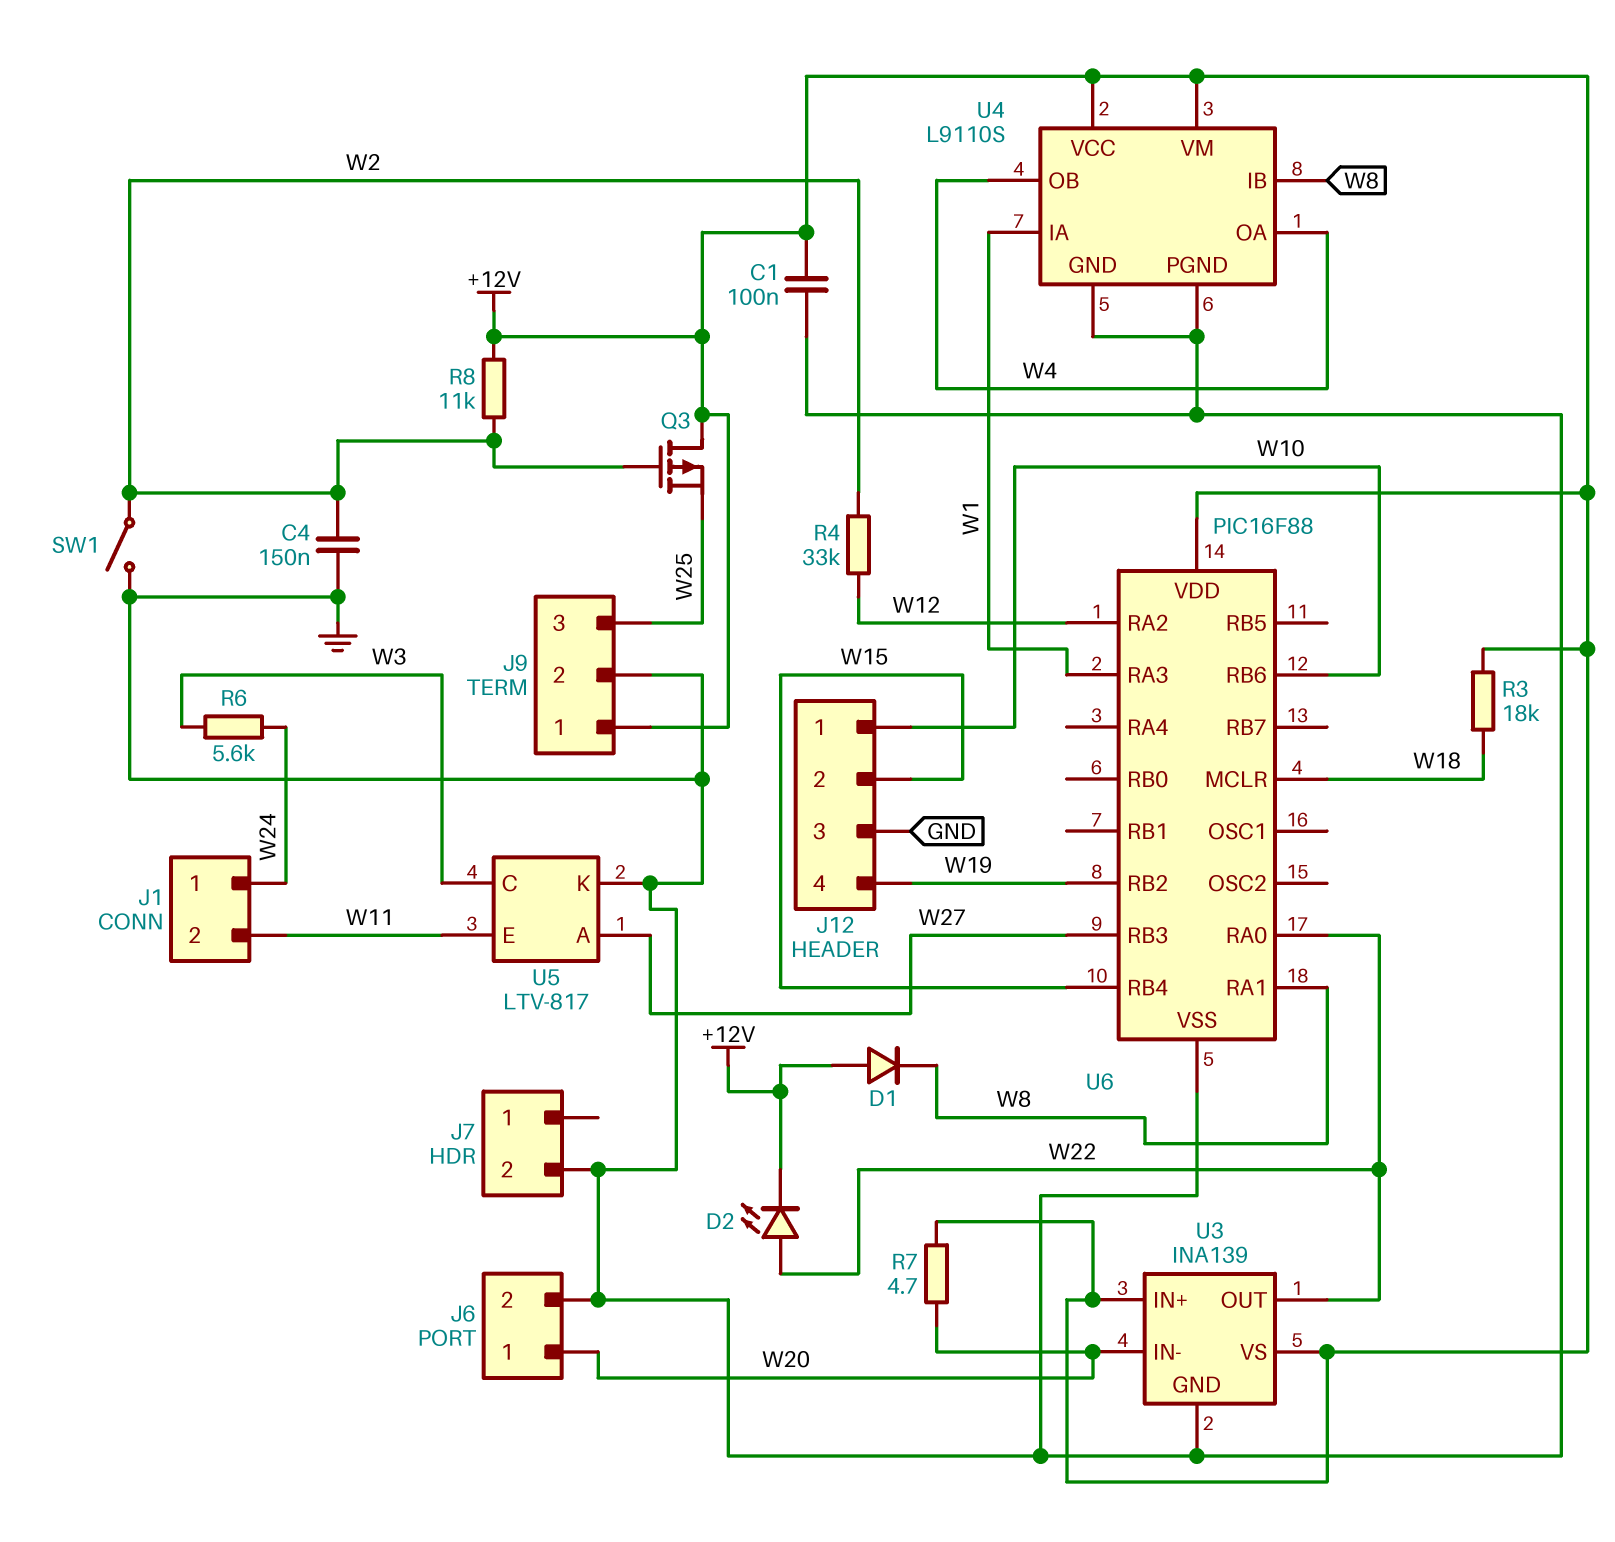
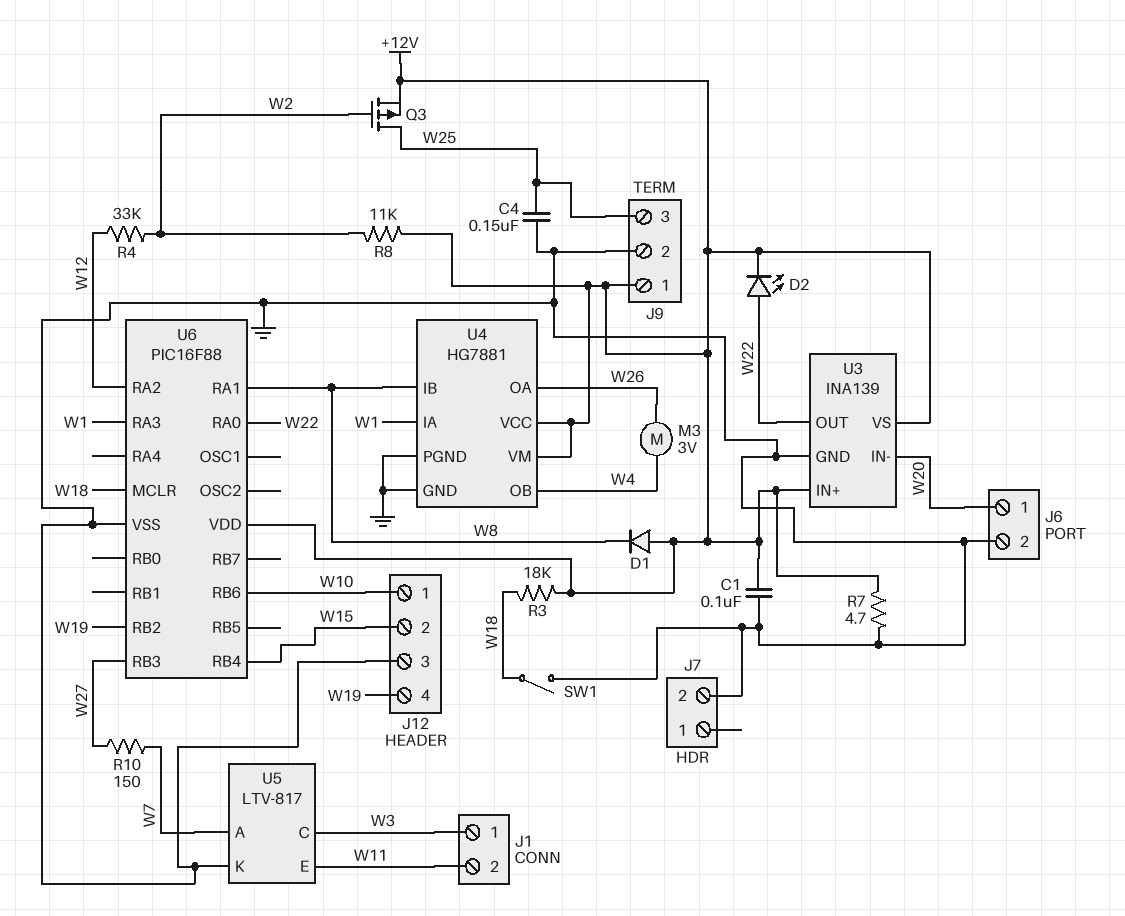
C4: 150nF (GND, W2) -> 150nF (GND, W25)
J1 pin 1: W24 -> W3
M3: none -> motor 3V (W4, W26)
Q3: PMOS (G W2, D +12V, S W25) -> PMOS (G W2, D W25, S +12V)
R6: 5.6k (W3, W24) -> none
R7: 4.7 (+12V, W20) -> 4.7 (+12V, GND)
R10: none -> 150 (W7, W27)
SW1: switch (GND, W2) -> switch (GND, W18)
U4: L9110S -> HG7881
U4 pin OA: W4 -> W26
U5 pin A: W27 -> W7

